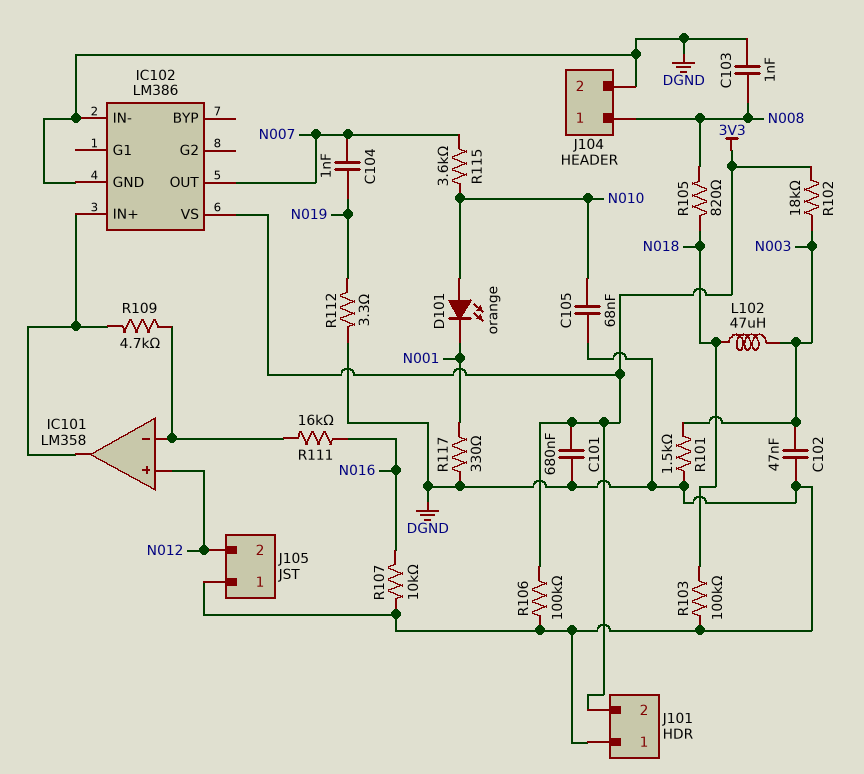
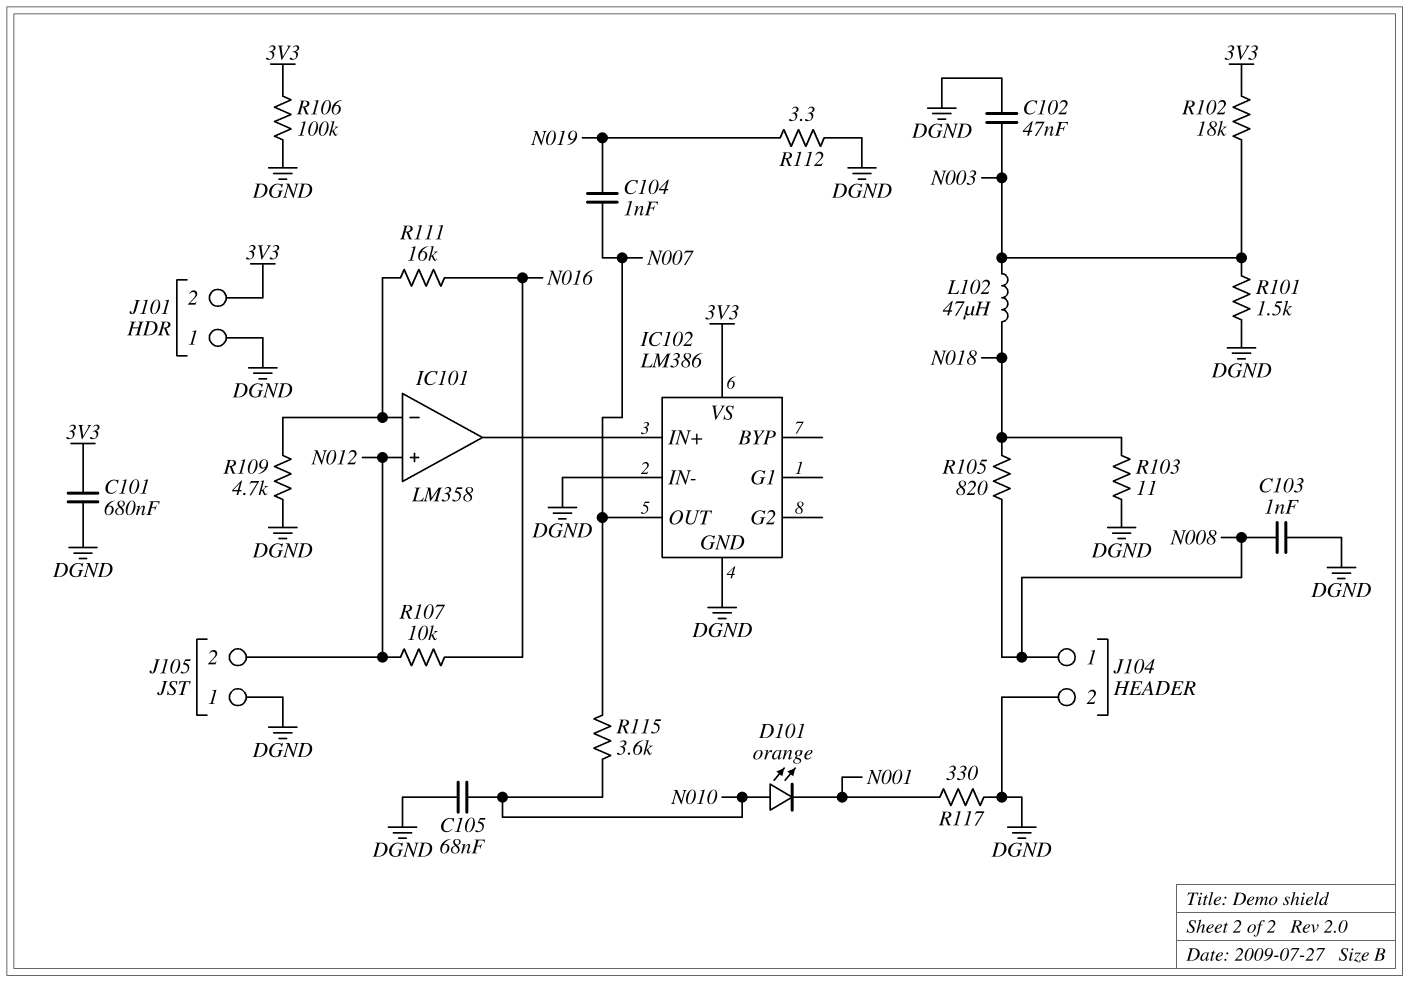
R103: 100k (DGND, N018) -> 11 (DGND, N018)
R107: 10k (DGND, N016) -> 10k (N012, N016)
R109: 4.7k (IC101/in-, IC101/out) -> 4.7k (DGND, IC101/in-)

